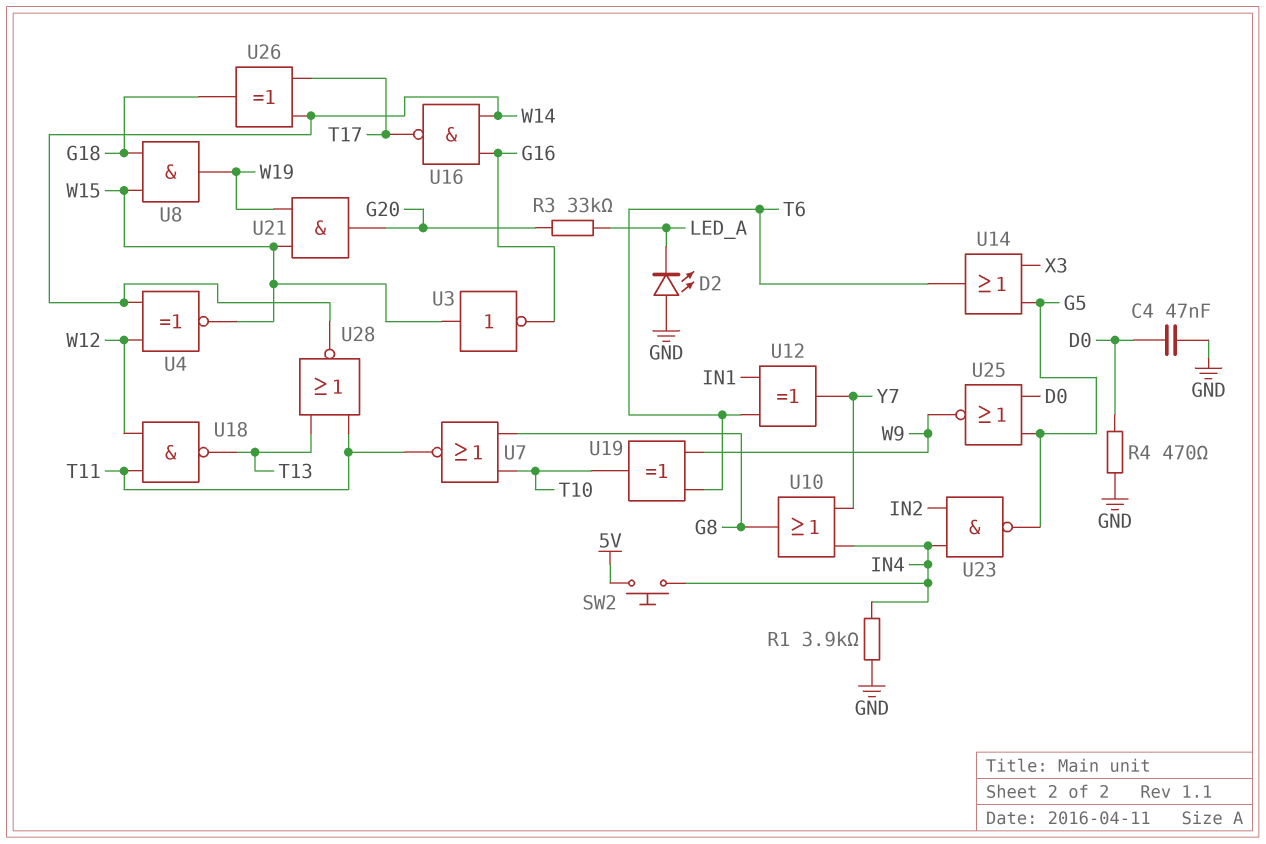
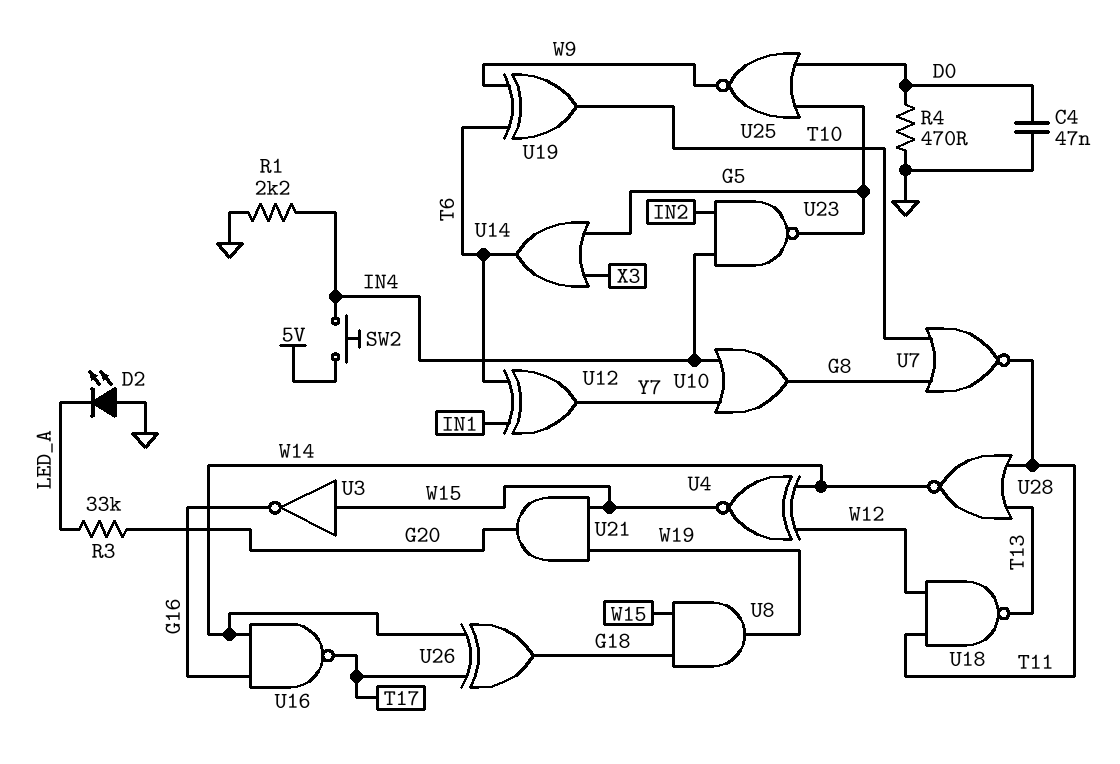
R1: 3.9k (GND, IN4) -> 2.2k (GND, IN4)

